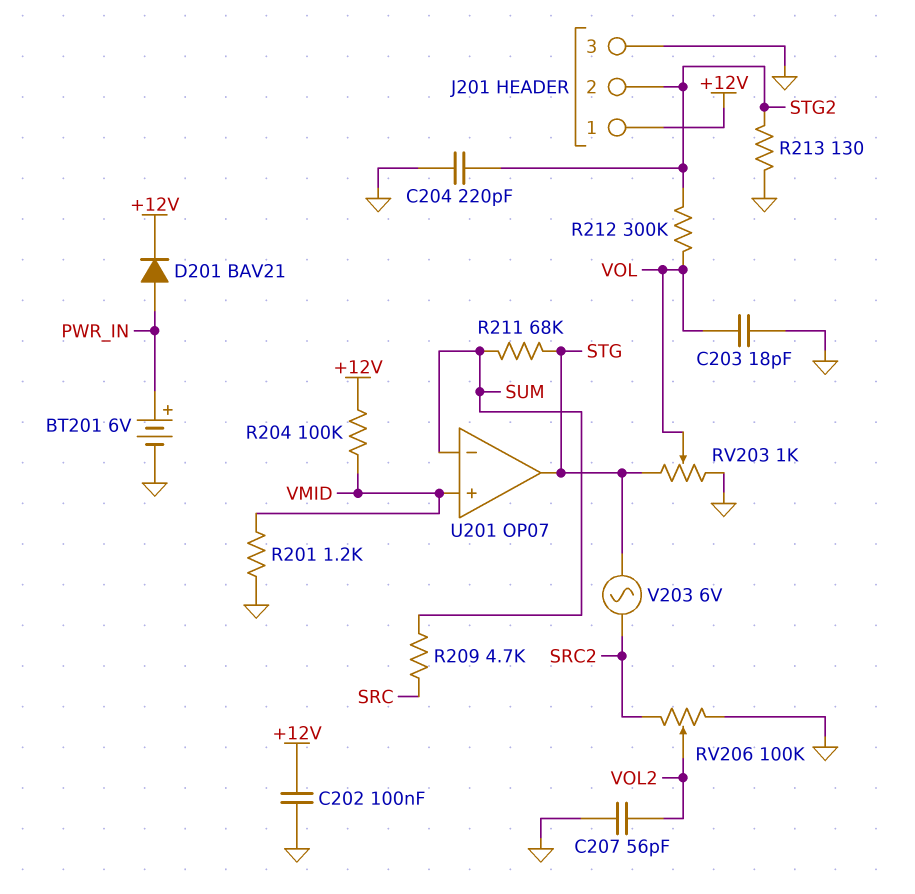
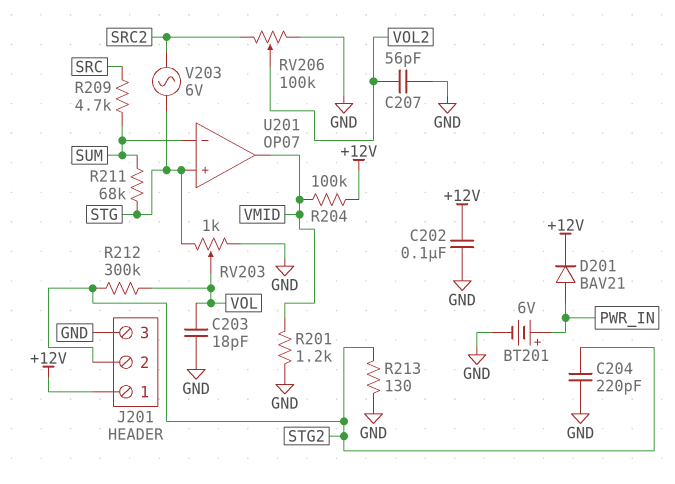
U201 pin in+: VMID -> STG
U201 pin out: STG -> VMID

